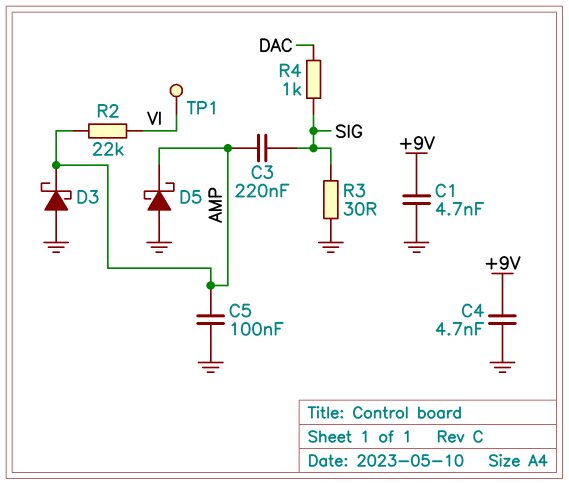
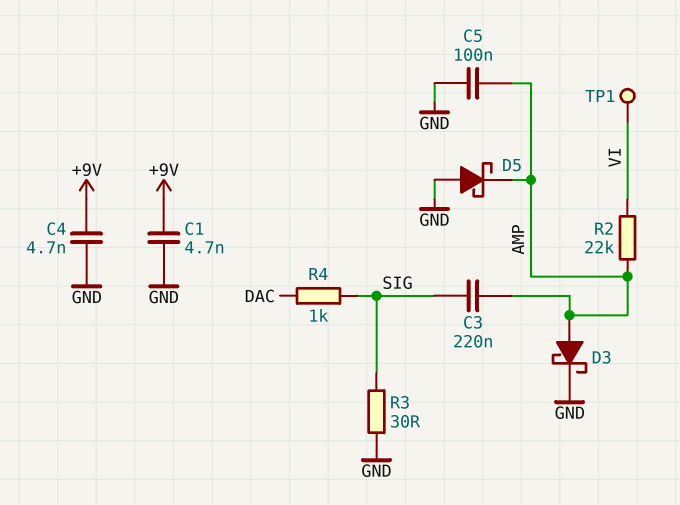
D3: schottky (A GND, K AMP) -> schottky (A AMP, K GND)

